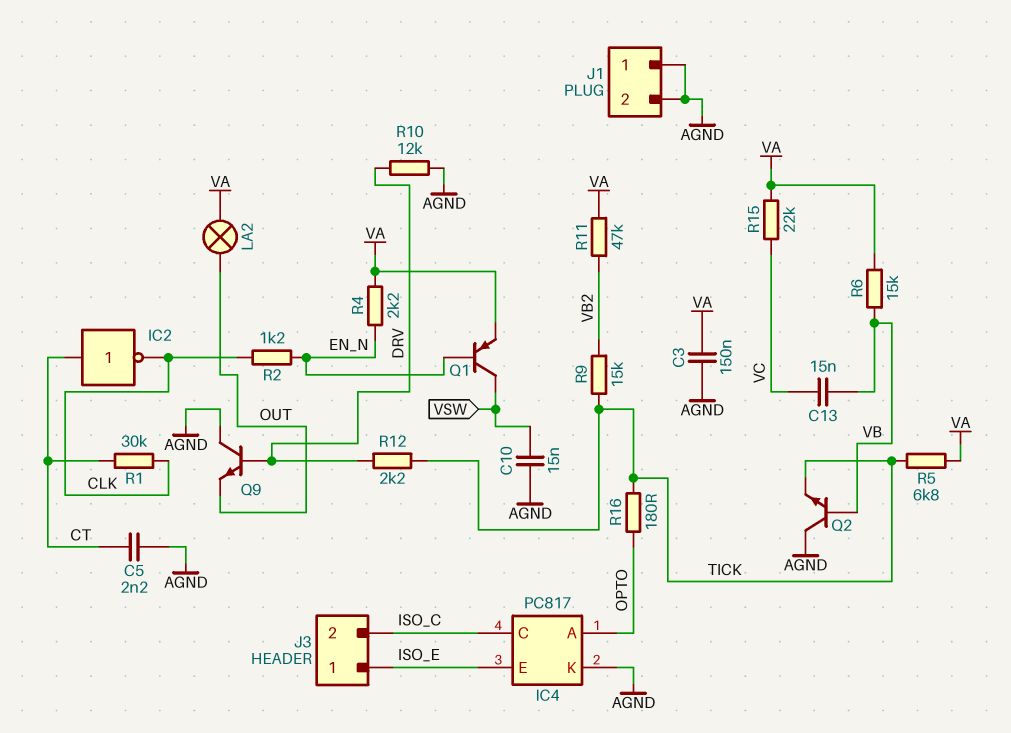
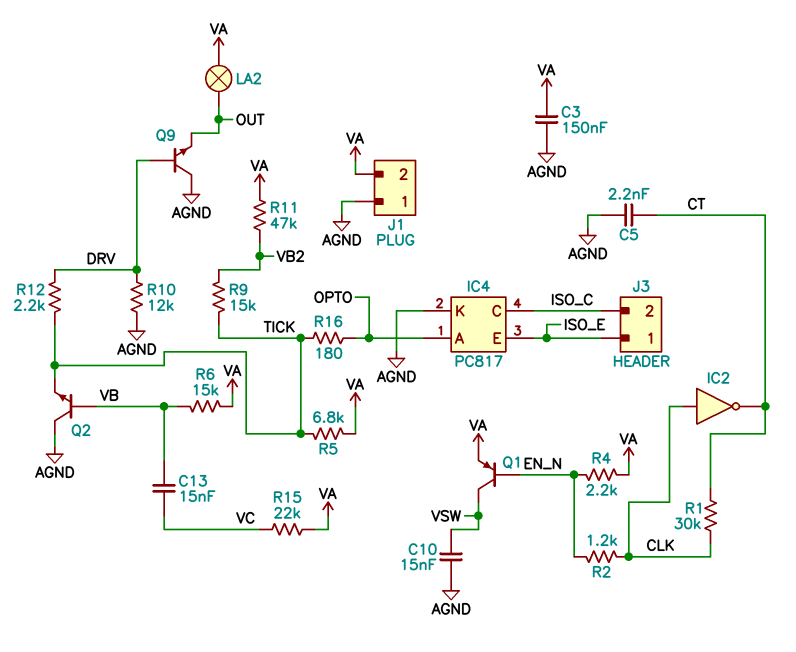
IC2: NOT (in CT, out CLK) -> NOT (in CLK, out CT)
J1 pin 2: AGND -> VA

